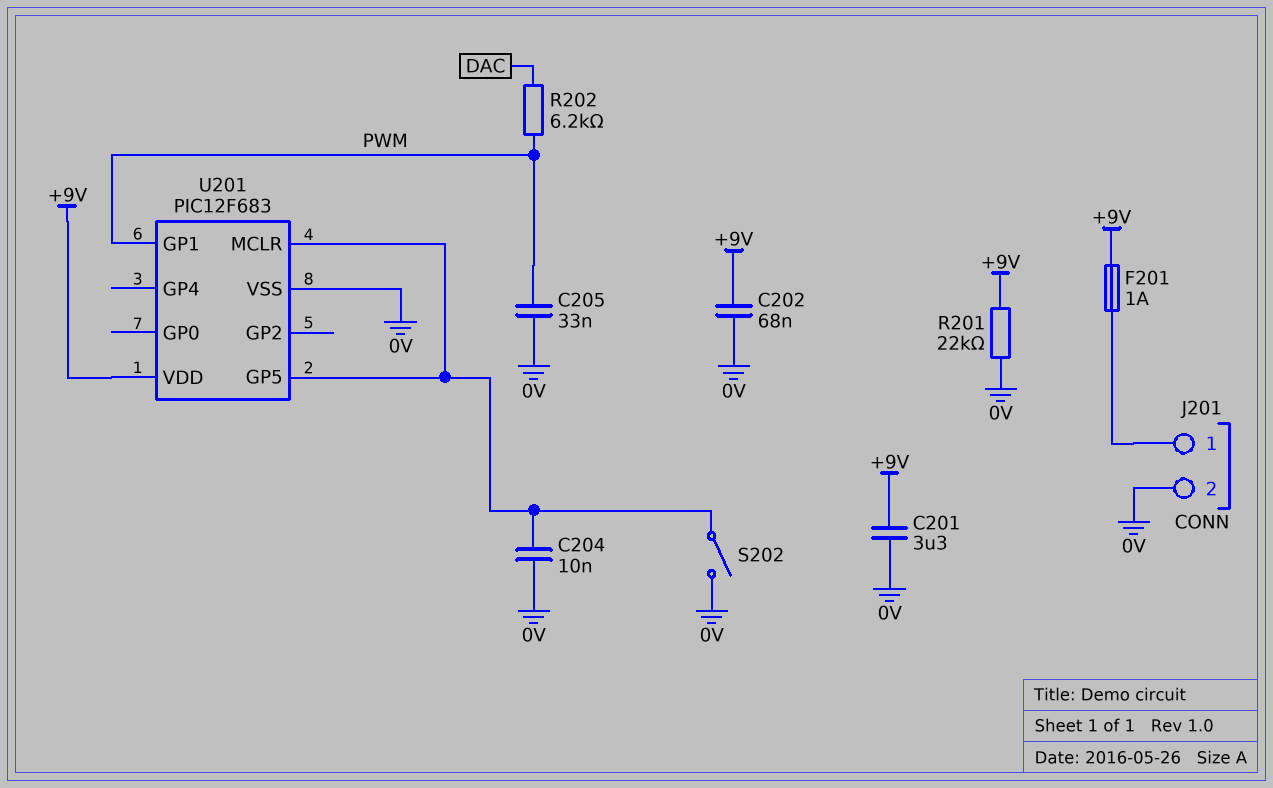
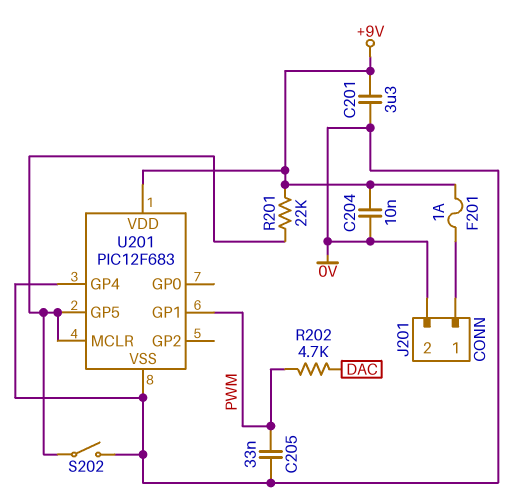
C202: 68nF (+9V, 0V) -> none
C204: 10nF (0V, U201/GP5) -> 10nF (+9V, 0V)
R201: 22k (+9V, 0V) -> 22k (+9V, U201/GP5)
R202: 6.2k (DAC, PWM) -> 4.7k (DAC, PWM)
U201 pin GP4: none -> 0V

